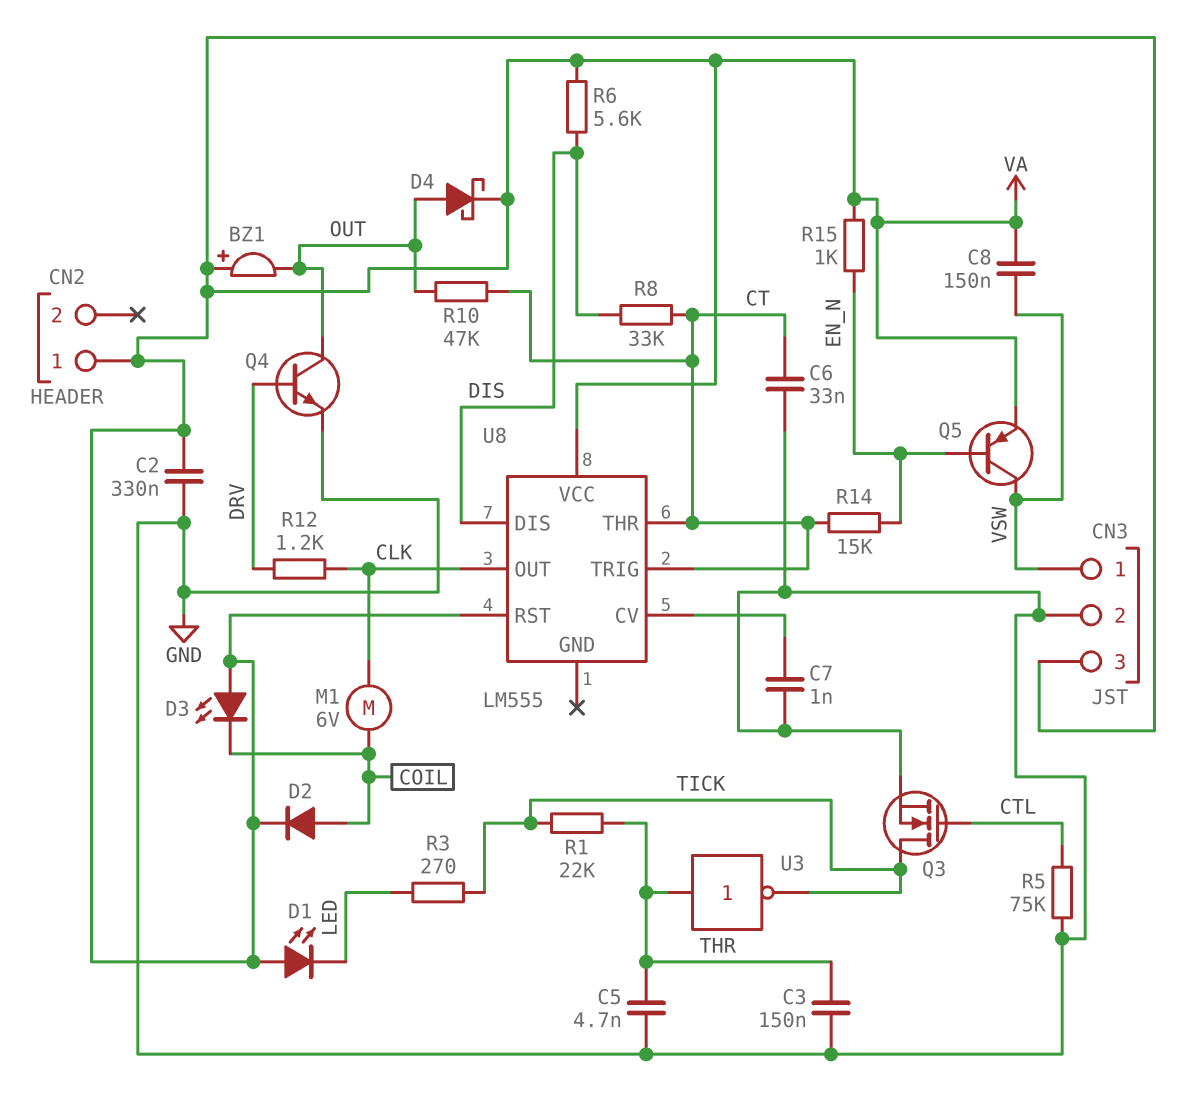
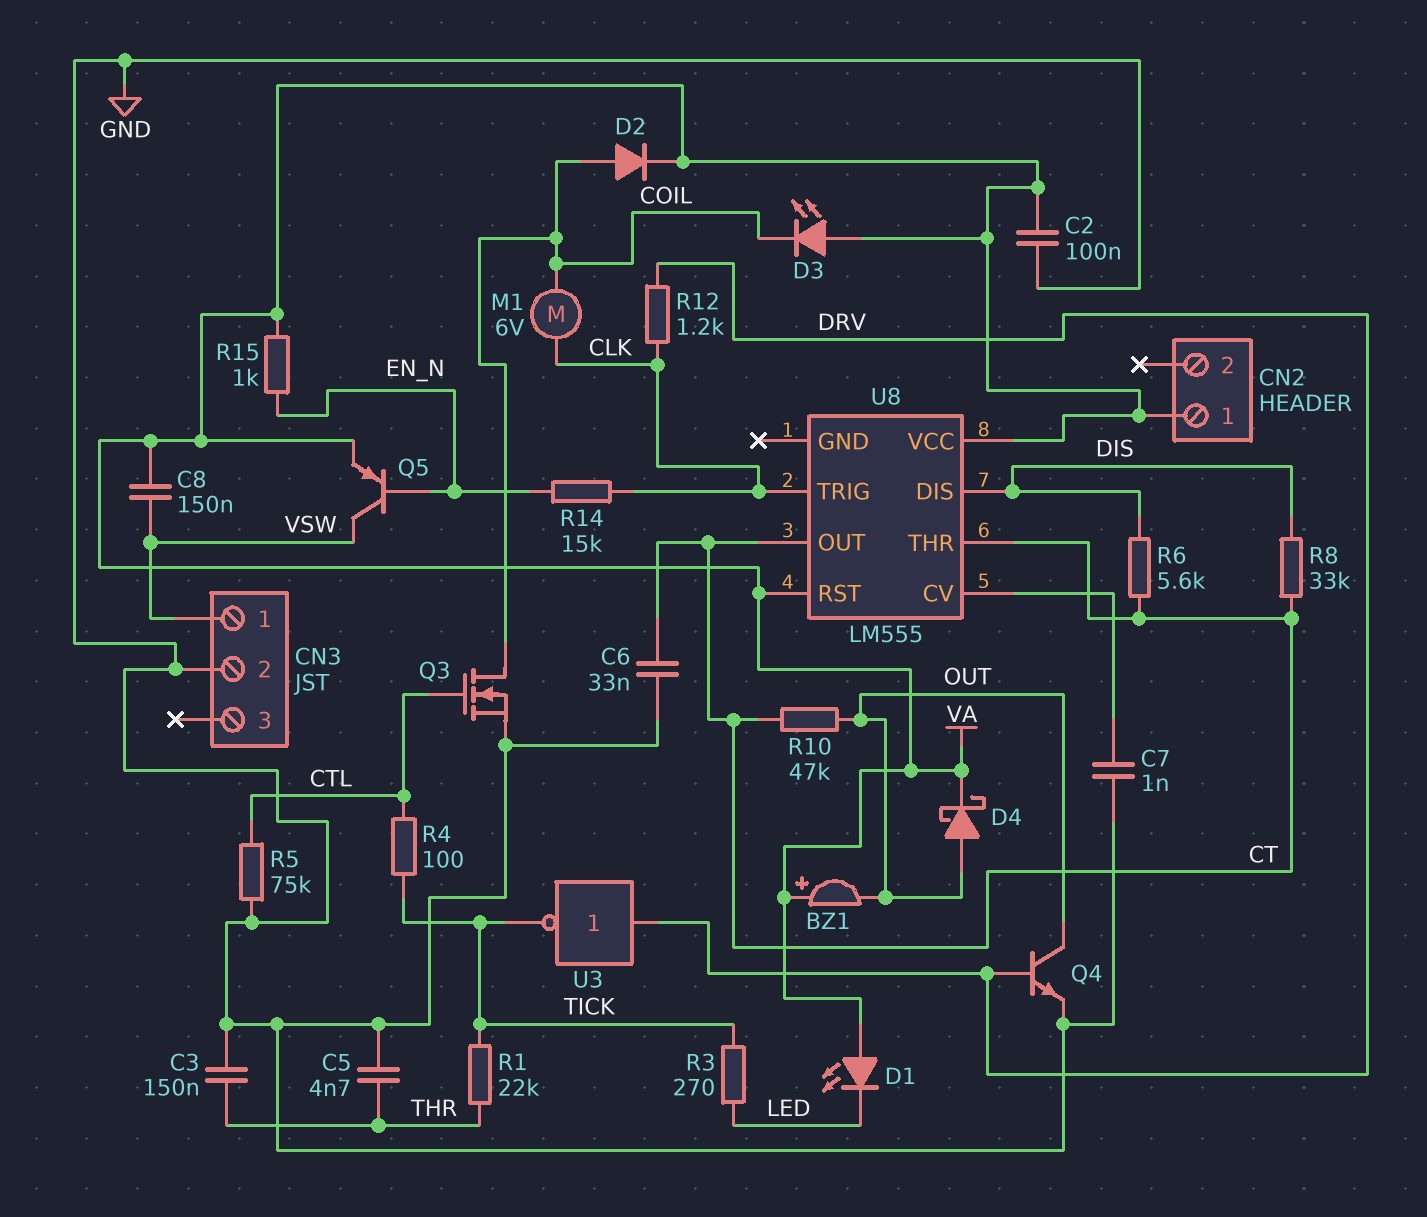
C2: 330nF (GND, VA) -> 100nF (GND, VA)
CN3 pin 3: VA -> none
Q3: NMOS (G CTL, D TICK, S GND) -> NMOS (G CTL, D COIL, S GND)
R4: none -> 100 (CTL, TICK)
R6: 5.6k (DIS, VA) -> 5.6k (CT, DIS)
R14: 15k (CT, EN_N) -> 15k (CLK, EN_N)
U3: NOT (in THR, out TICK) -> NOT (in DRV, out TICK)
U8 pin OUT: CLK -> CT
U8 pin TRIG: CT -> CLK

